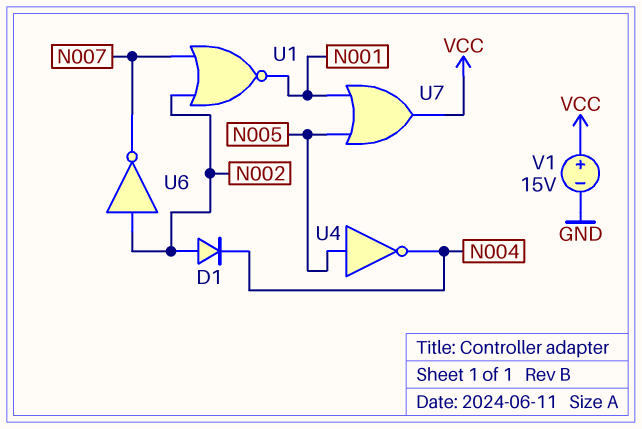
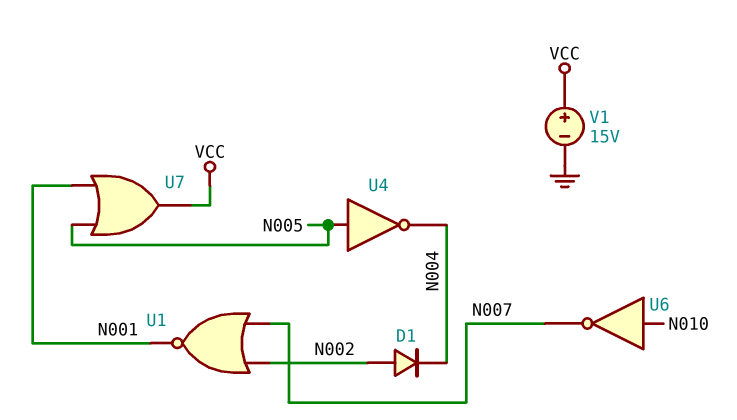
U6: NOT (in N002, out N007) -> NOT (in N010, out N007)

